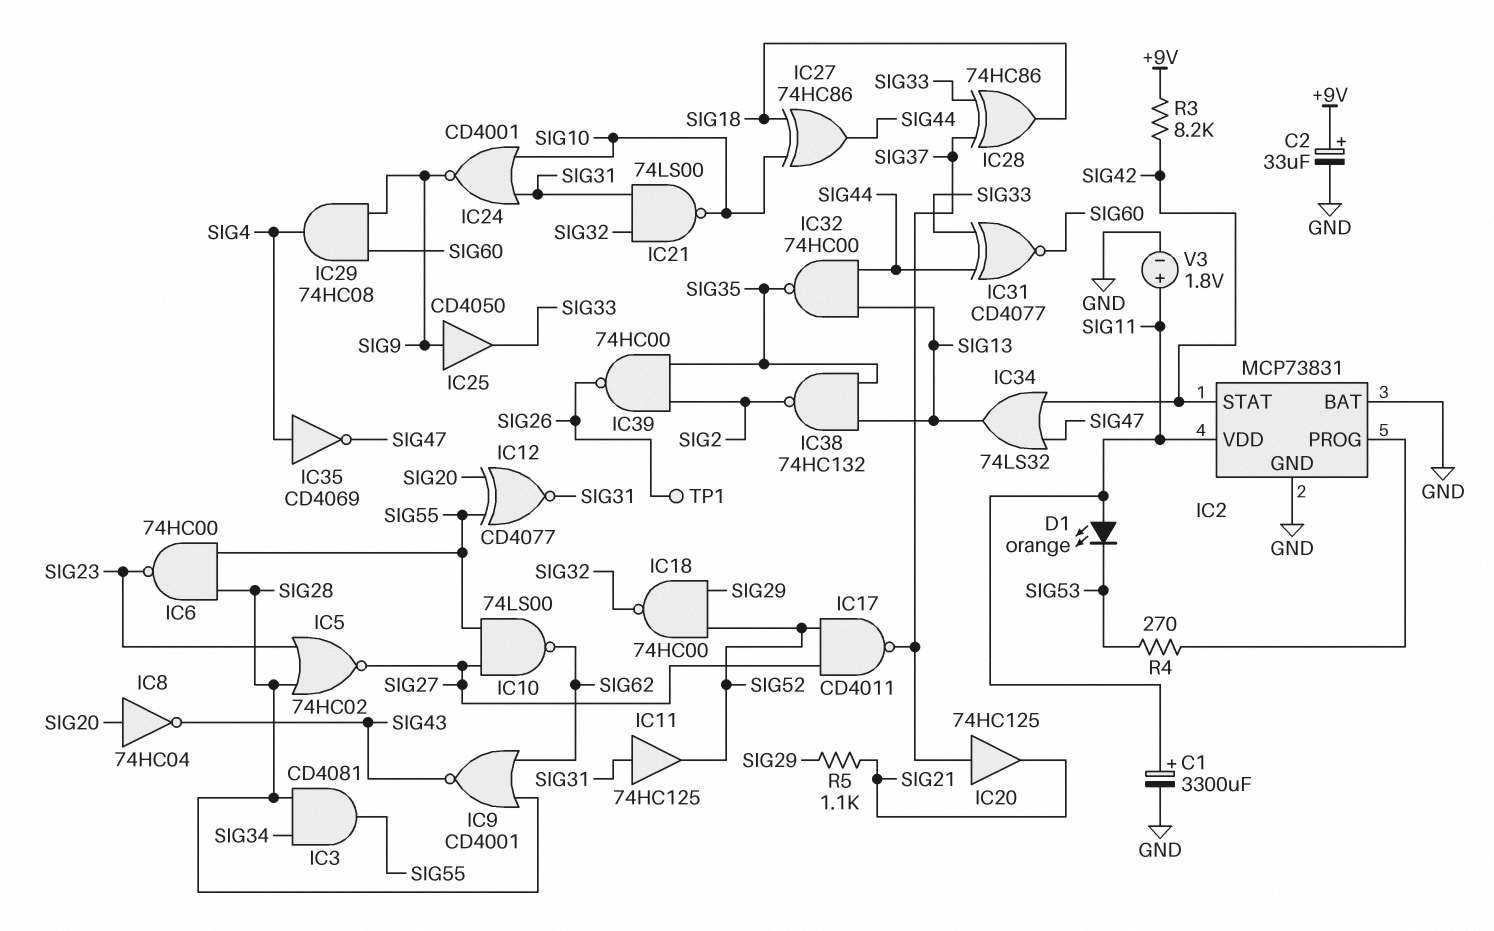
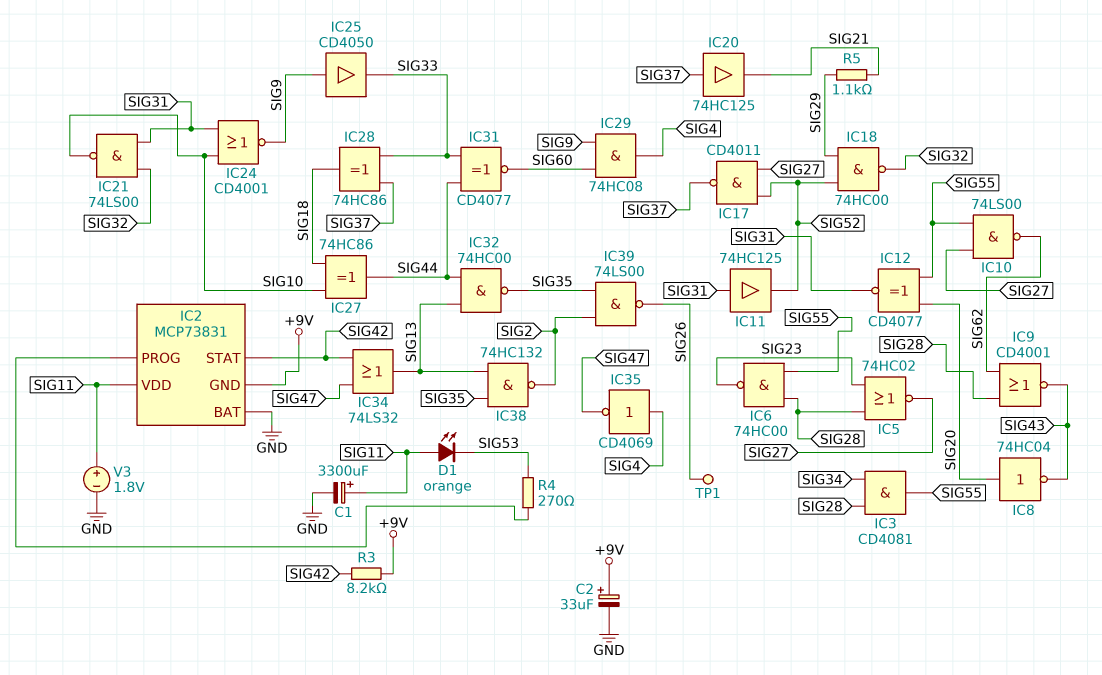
IC2 pin GND: GND -> +9V
IC39: NAND 74HC00 (in SIG2, in SIG35, out SIG26) -> NAND 74LS00 (in SIG2, in SIG35, out SIG26)

